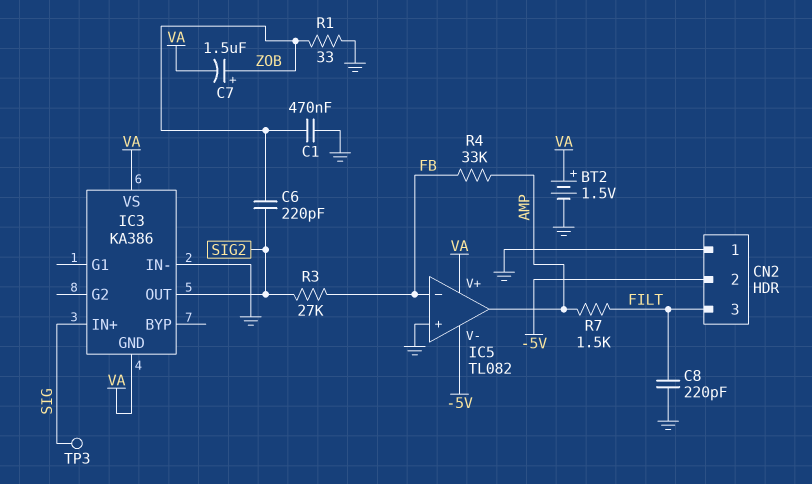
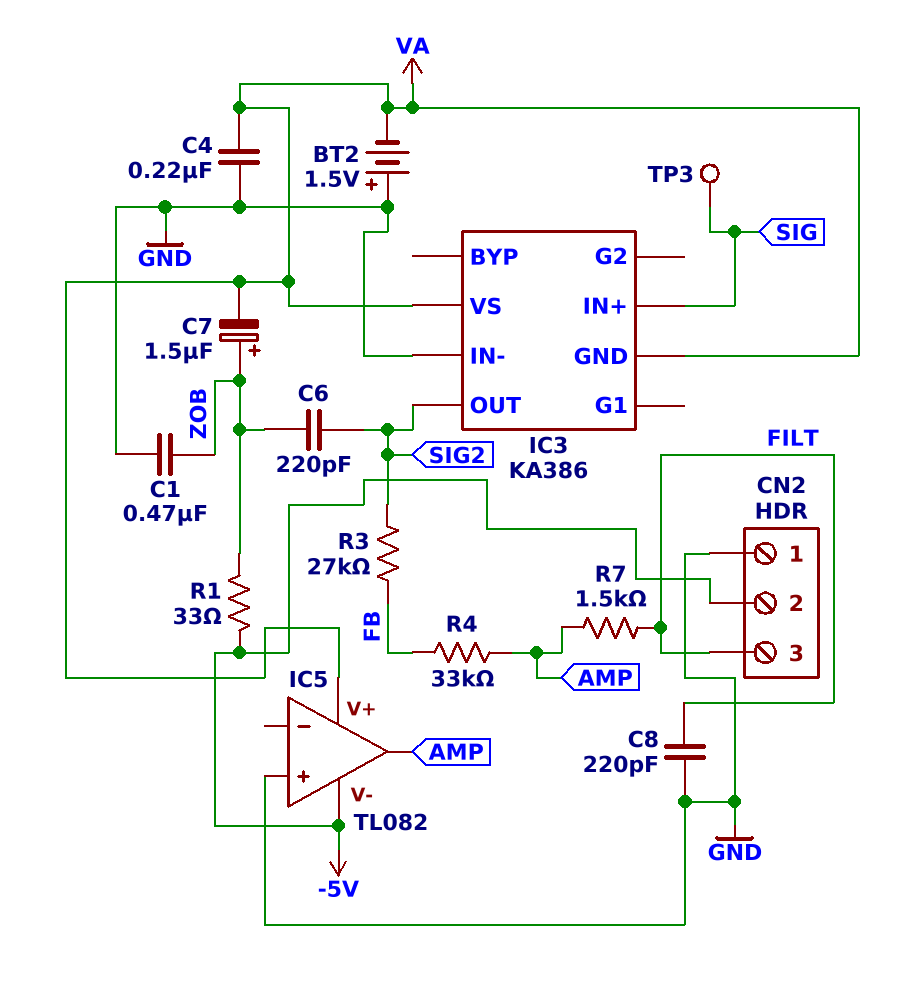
BT2: 1.5V (plus VA, minus GND) -> 1.5V (plus GND, minus VA)
C4: none -> 220nF (GND, VA)
IC5 pin in-: FB -> none
R1: 33 (GND, ZOB) -> 33 (-5V, ZOB)

